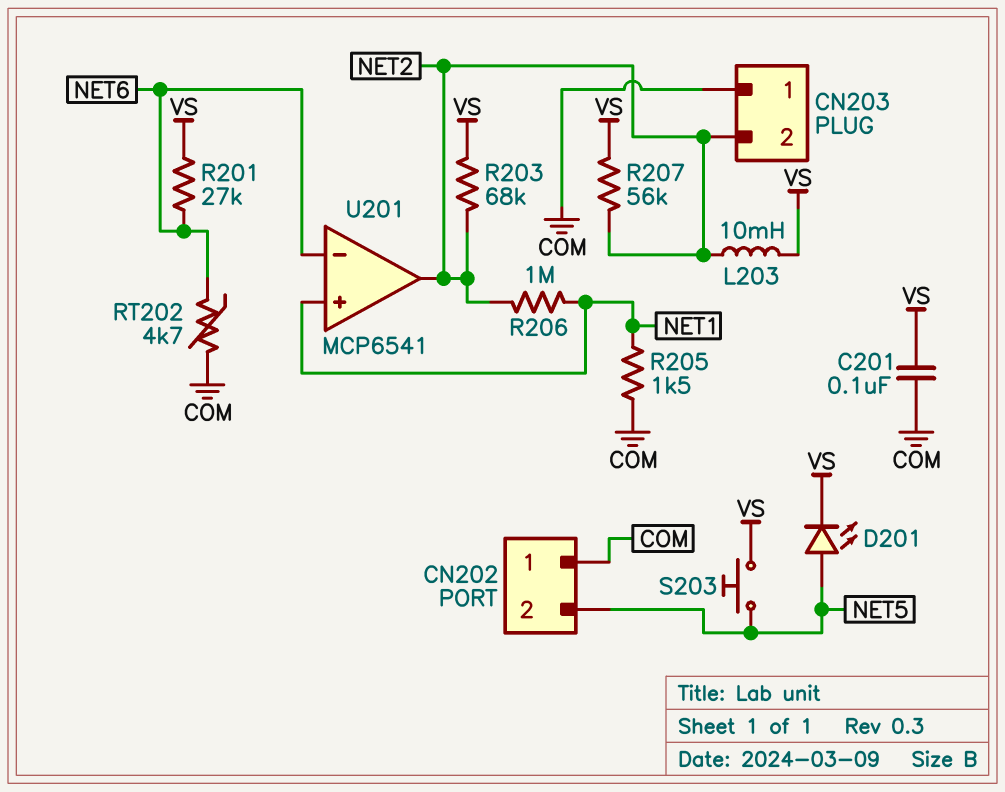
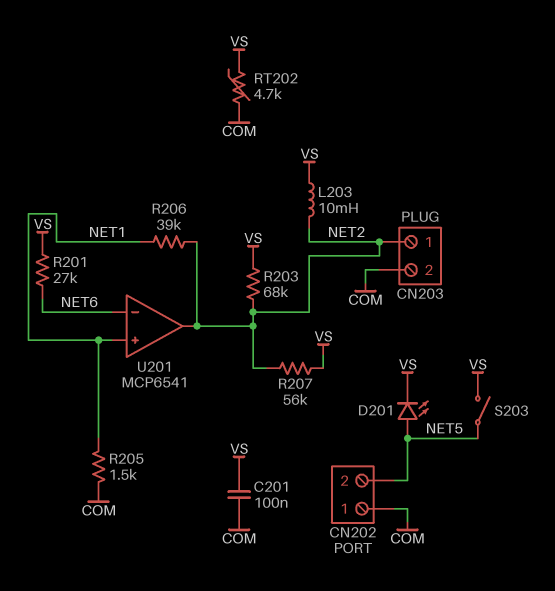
CN203 pin 1: COM -> NET2
CN203 pin 2: NET2 -> COM
R206: 1M (NET1, NET2) -> 39k (NET1, NET2)
RT202: 4.7k (COM, NET6) -> 4.7k (COM, VS)
S203: button (NET5, VS) -> switch (NET5, VS)

